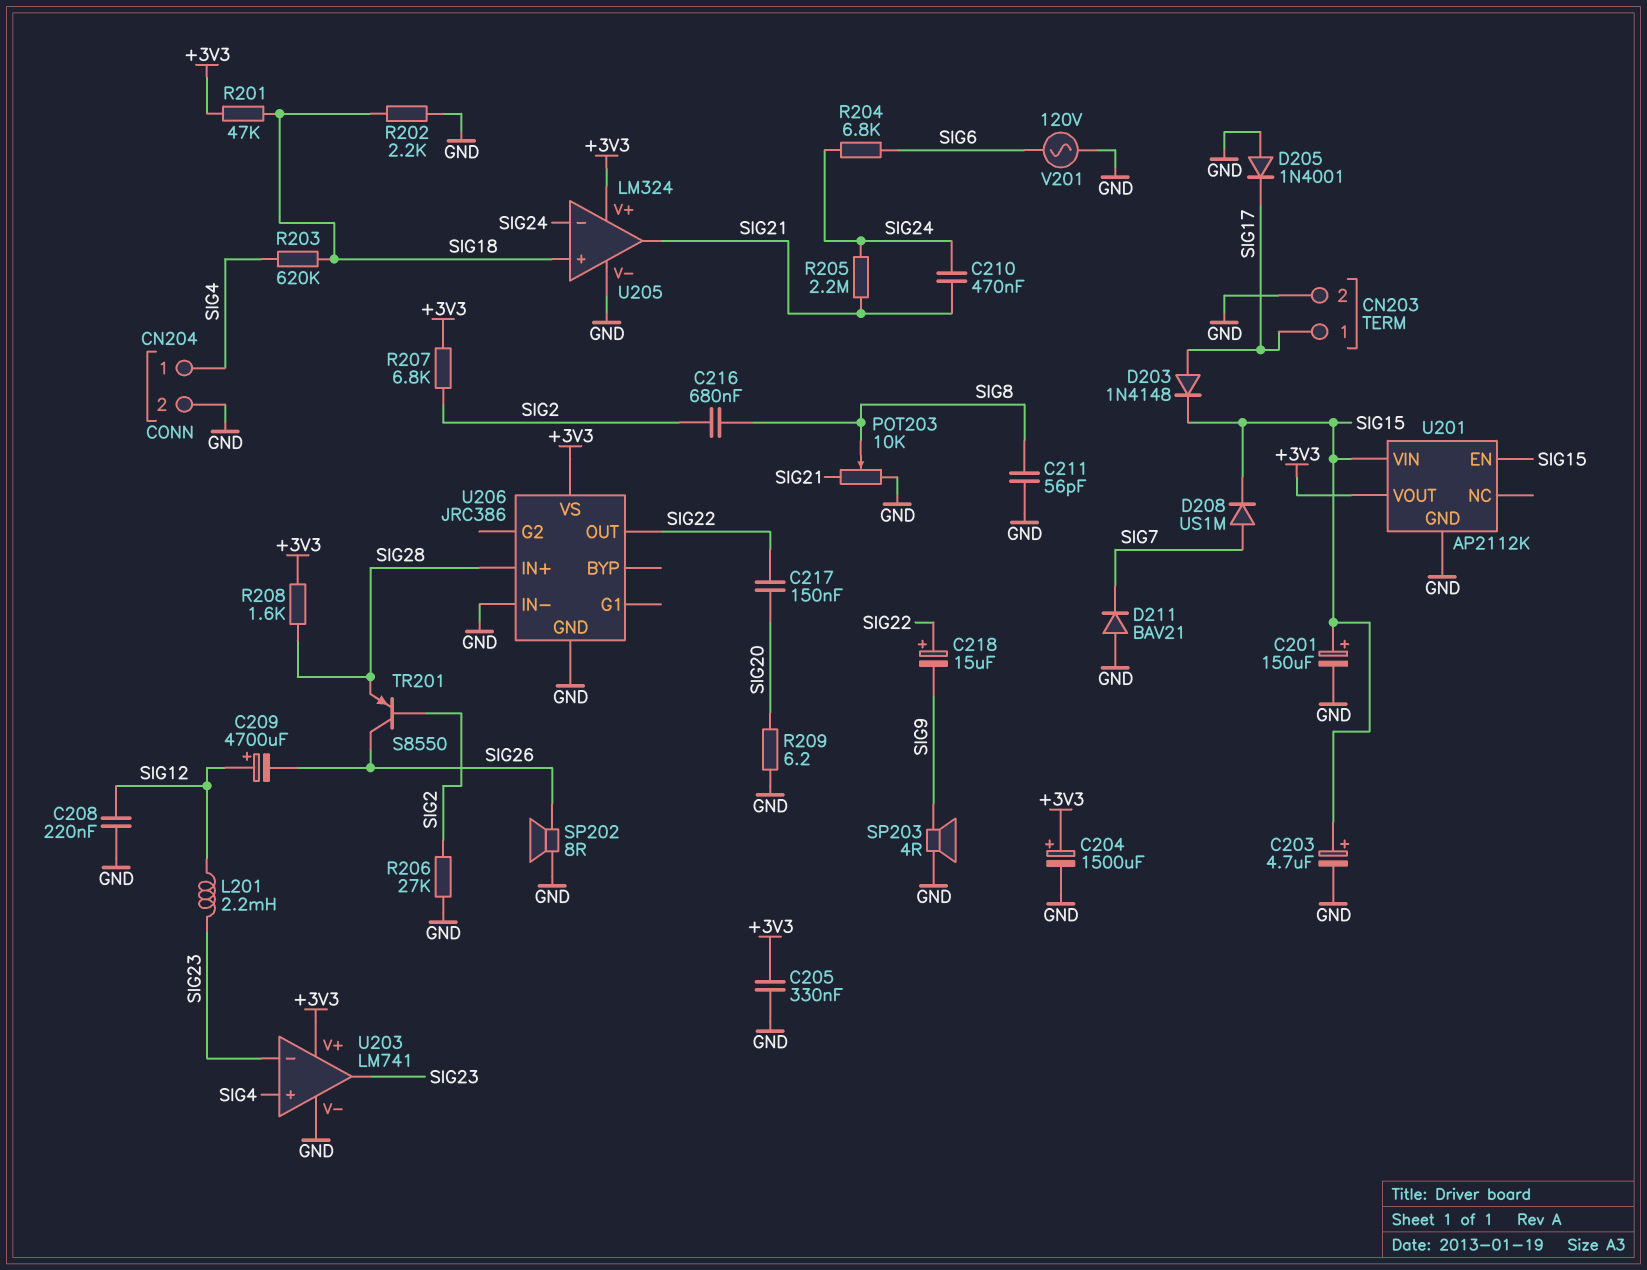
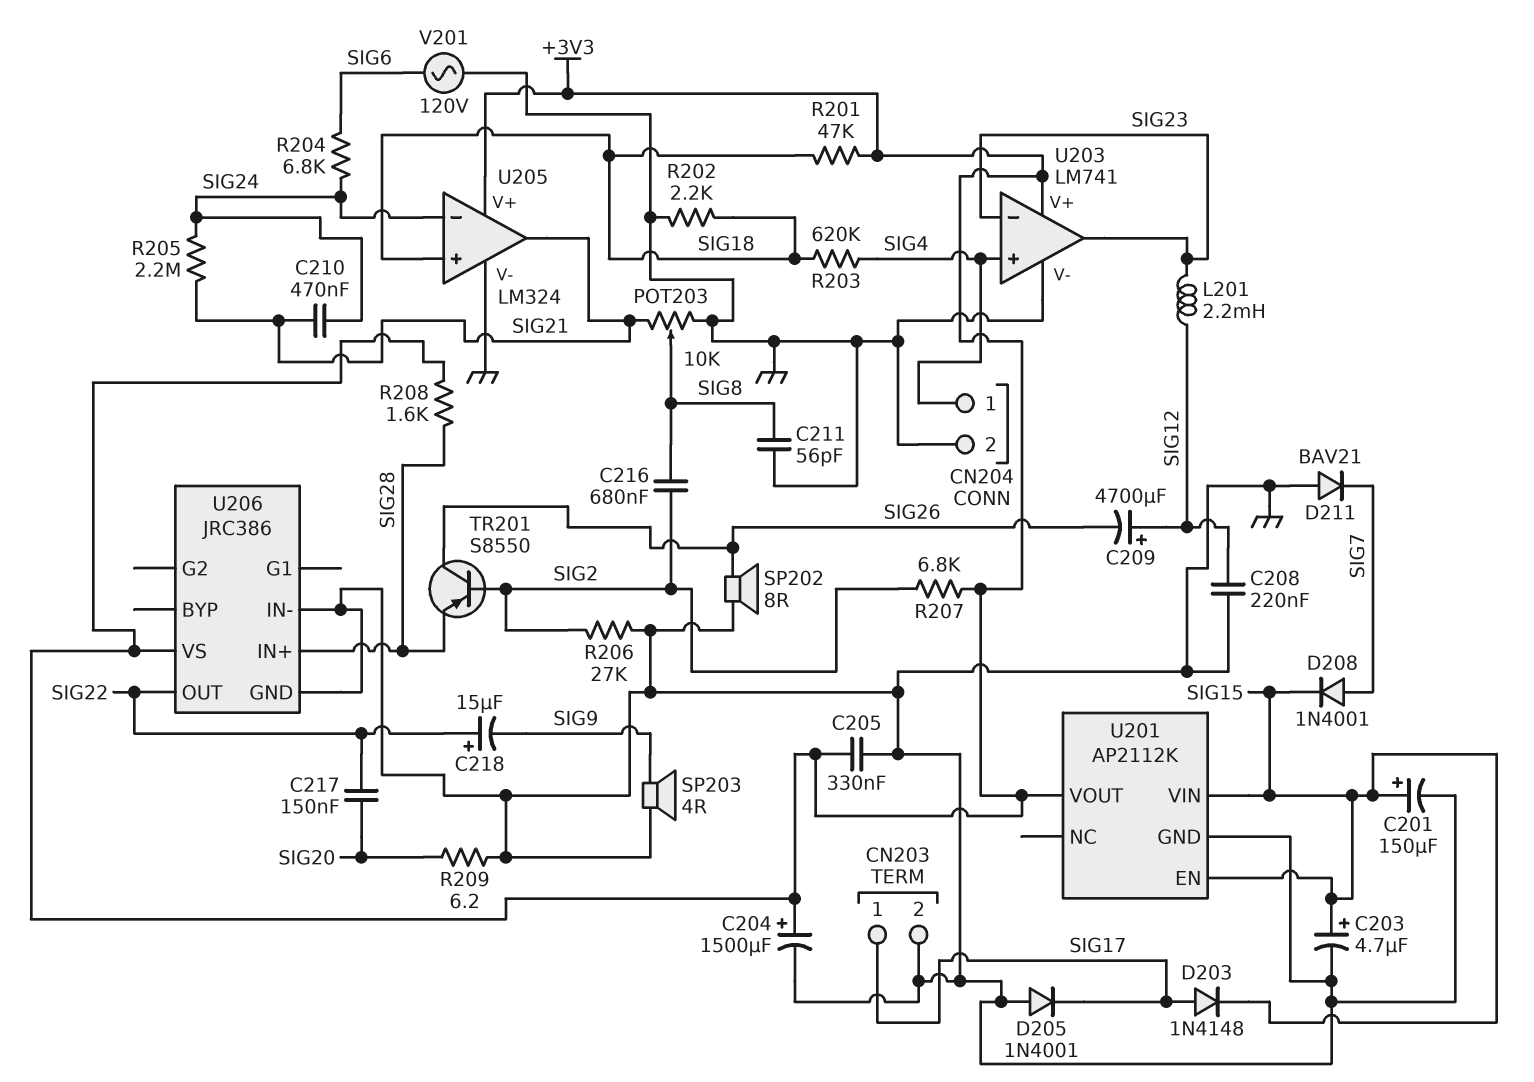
D208: diode US1M (A SIG7, K SIG15) -> diode 1N4001 (A SIG7, K SIG15)

